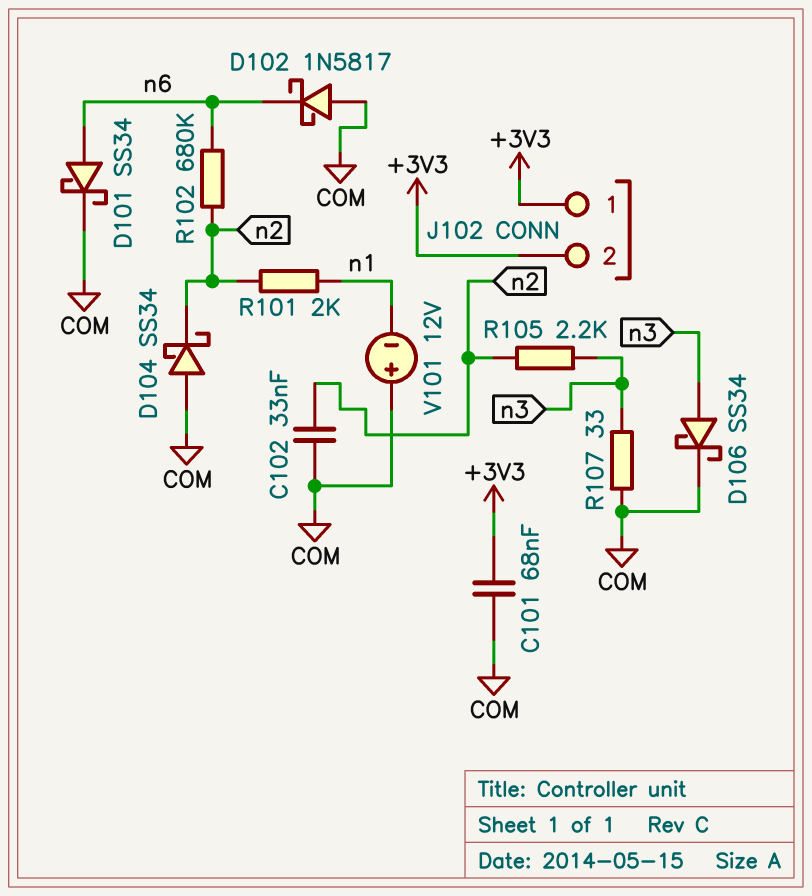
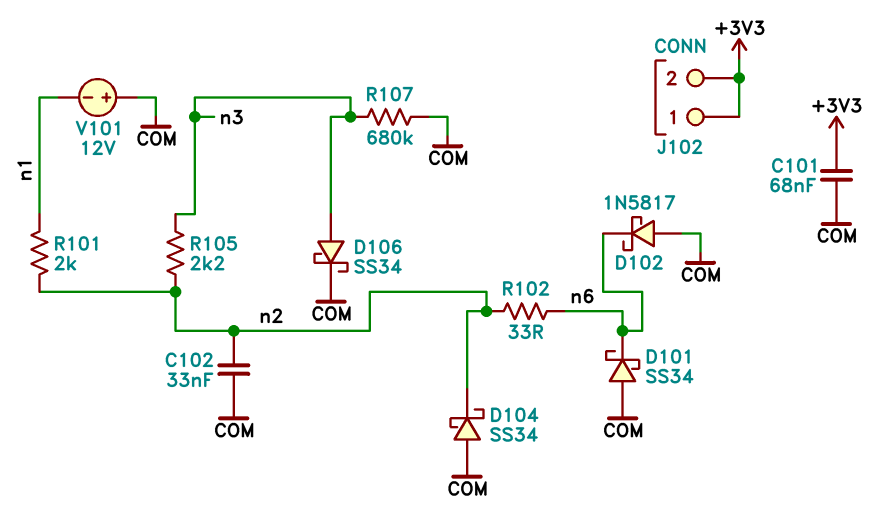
D101: schottky SS34 (A n6, K COM) -> schottky SS34 (A COM, K n6)
R102: 680k (n2, n6) -> 33 (n2, n6)
R107: 33 (COM, n3) -> 680k (COM, n3)

